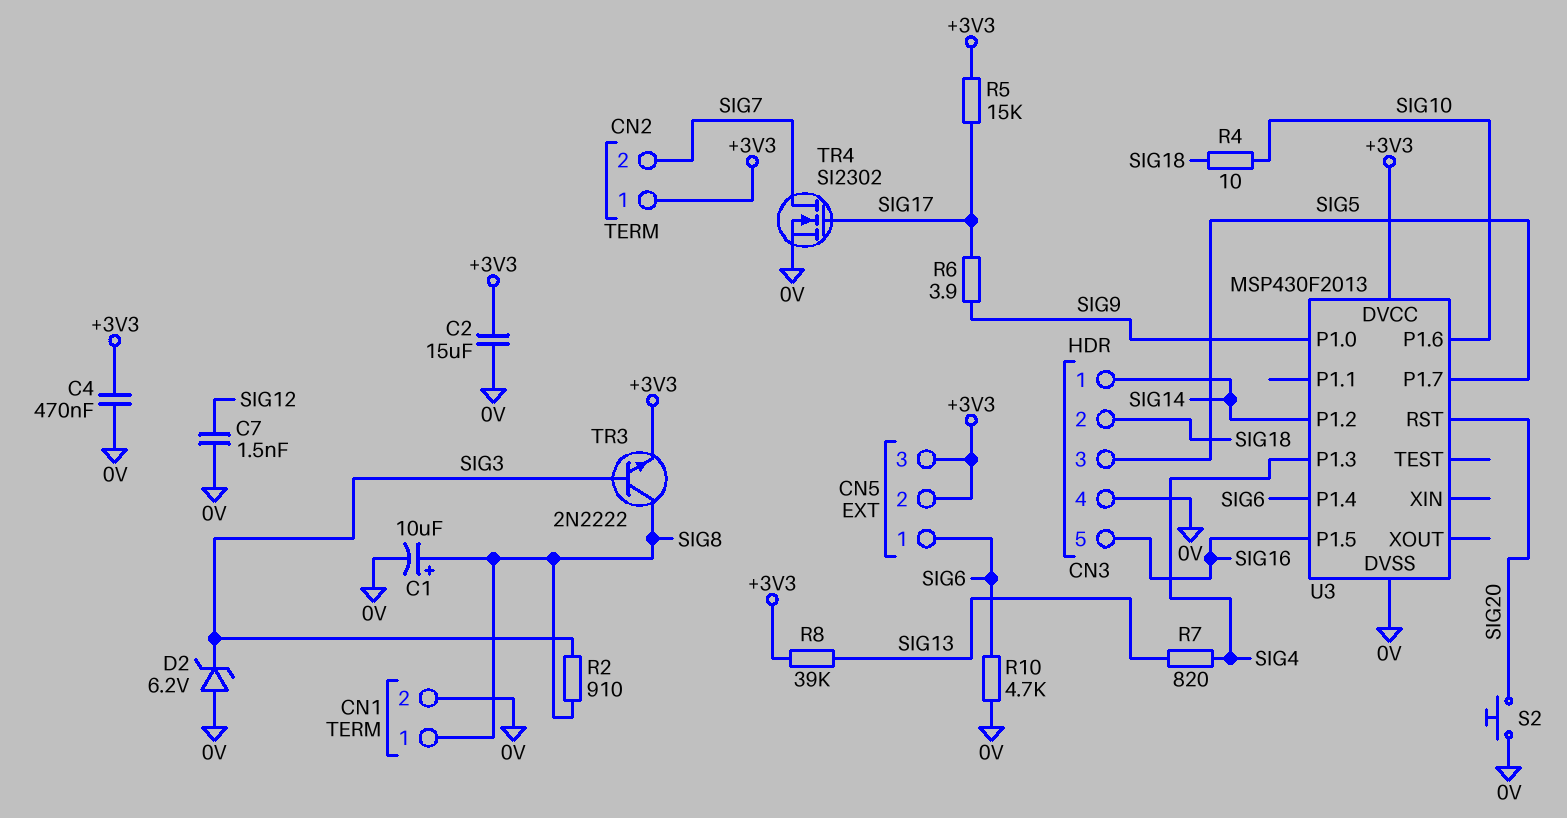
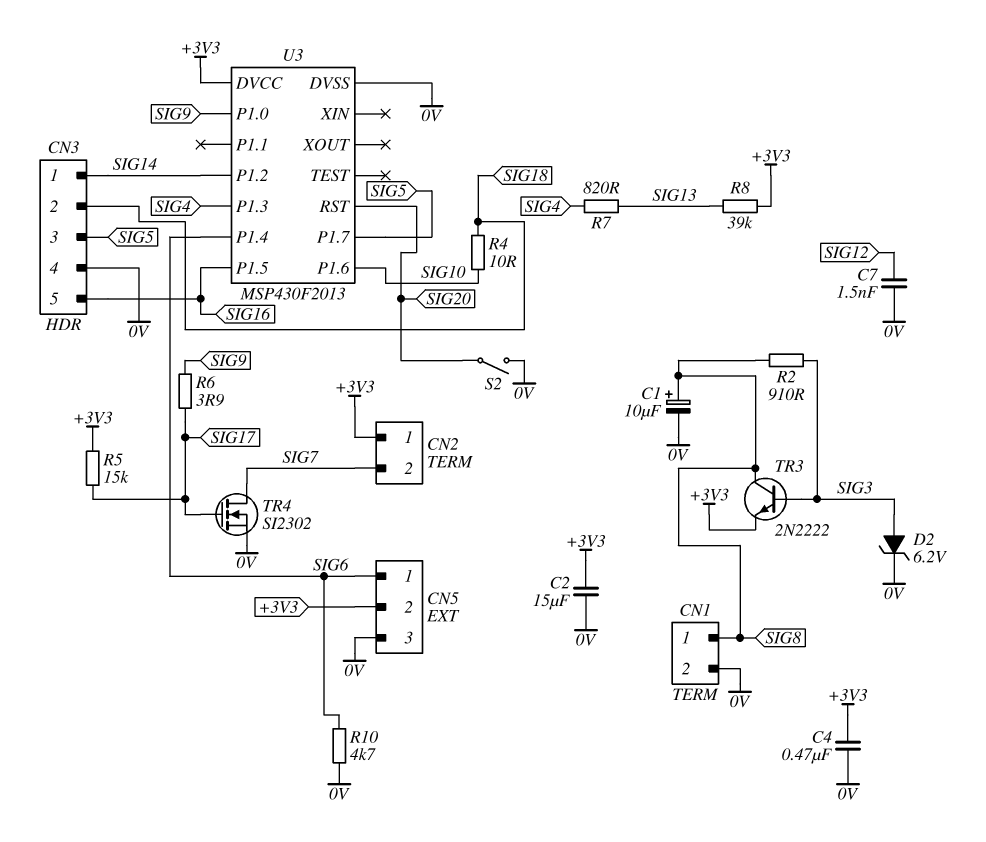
CN5 pin 3: +3V3 -> 0V
D2: zener 6.2V (A 0V, K SIG3) -> zener 6.2V (A SIG3, K 0V)
S2: button (0V, SIG20) -> switch (0V, SIG20)

